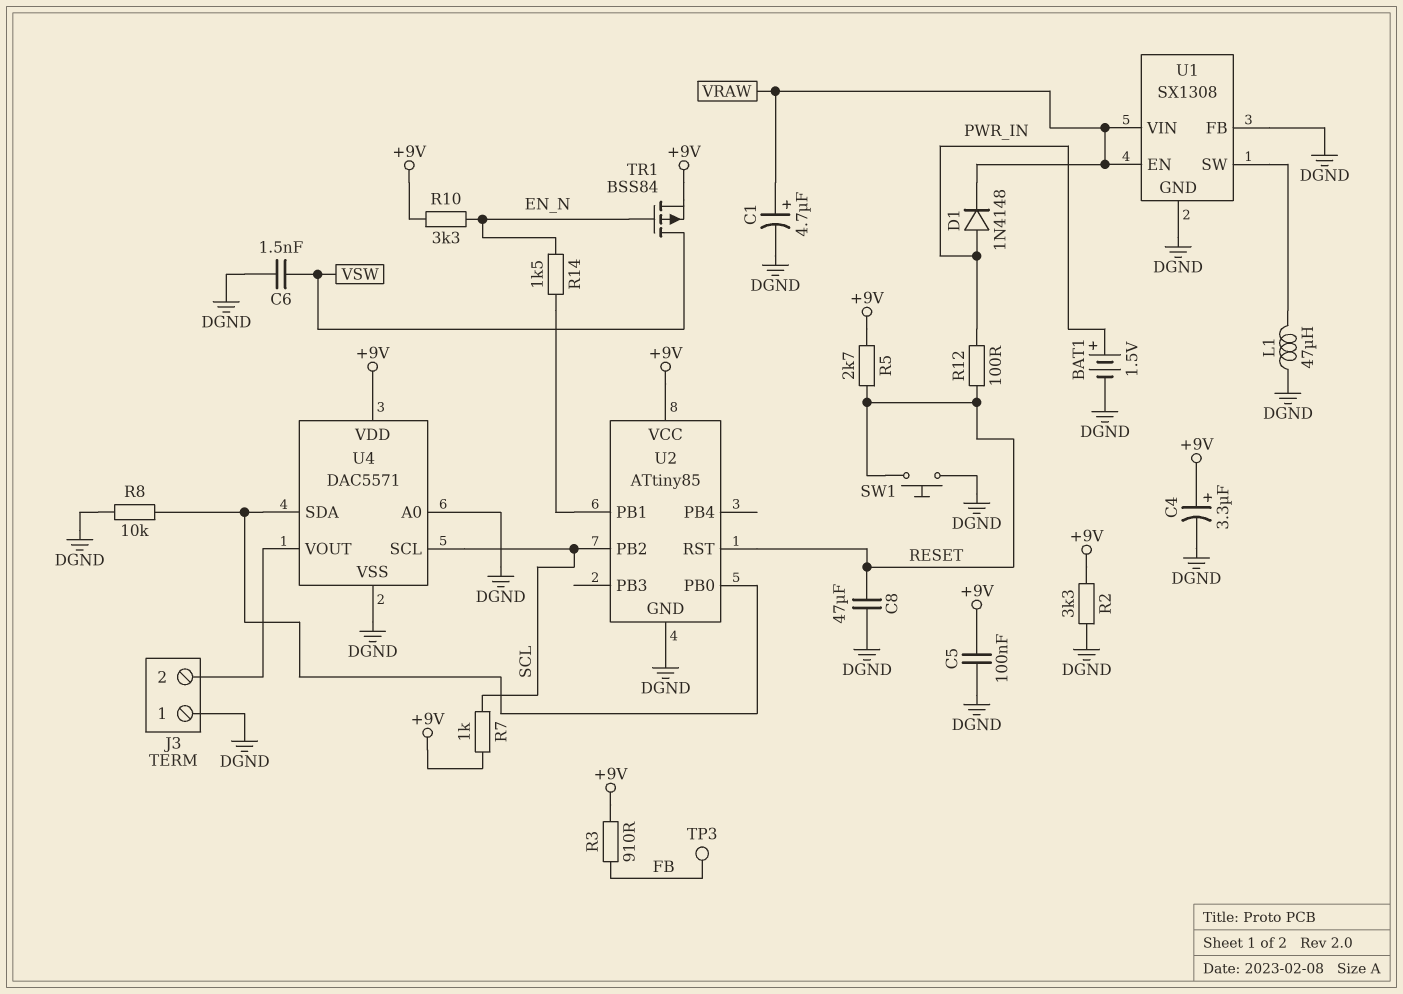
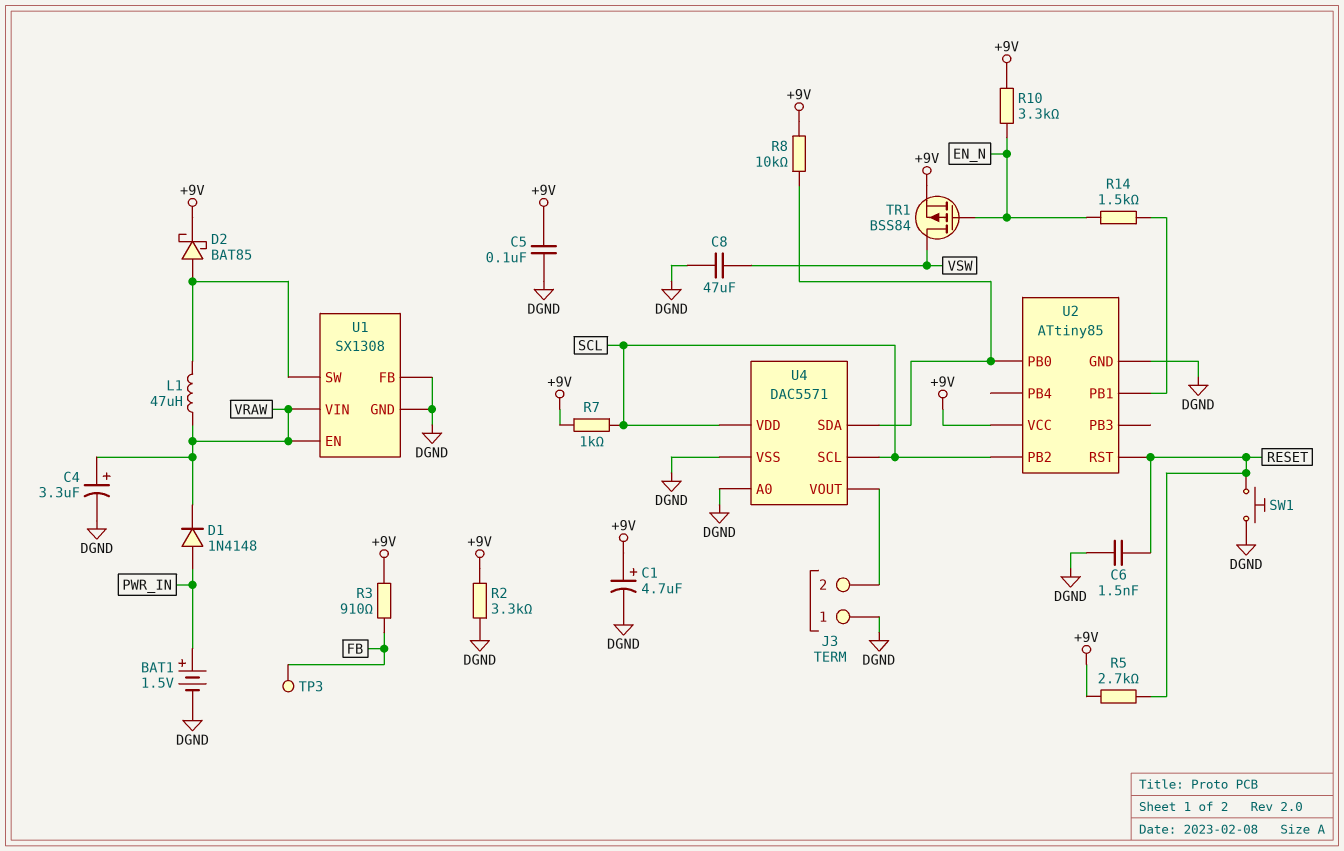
C1: 4.7uF (plus VRAW, minus DGND) -> 4.7uF (plus +9V, minus DGND)
C4: 3.3uF (plus +9V, minus DGND) -> 3.3uF (plus VRAW, minus DGND)
C6: 1.5nF (DGND, VSW) -> 1.5nF (DGND, RESET)
C8: 47uF (DGND, RESET) -> 47uF (DGND, VSW)
D2: none -> schottky BAT85 (A U1/SW, K +9V)
L1: 47uH (DGND, U1/SW) -> 47uH (U1/SW, VRAW)
R8: 10k (DGND, U2/PB0) -> 10k (+9V, U2/PB0)
R12: 100 (PWR_IN, RESET) -> none
U4 pin VDD: +9V -> SCL

